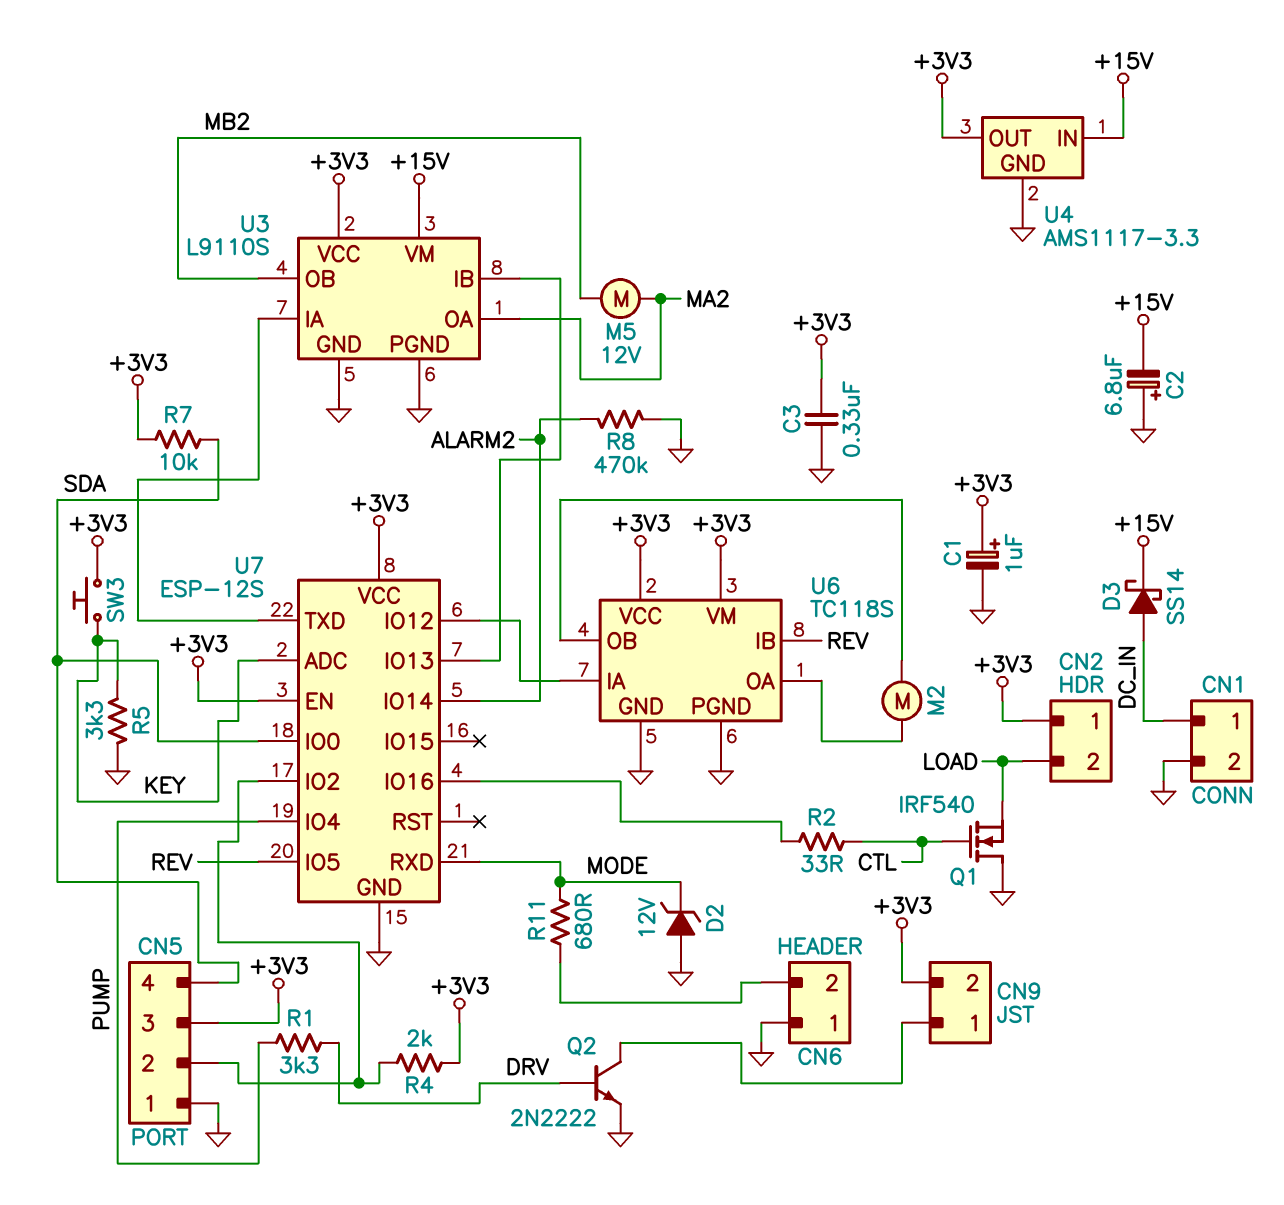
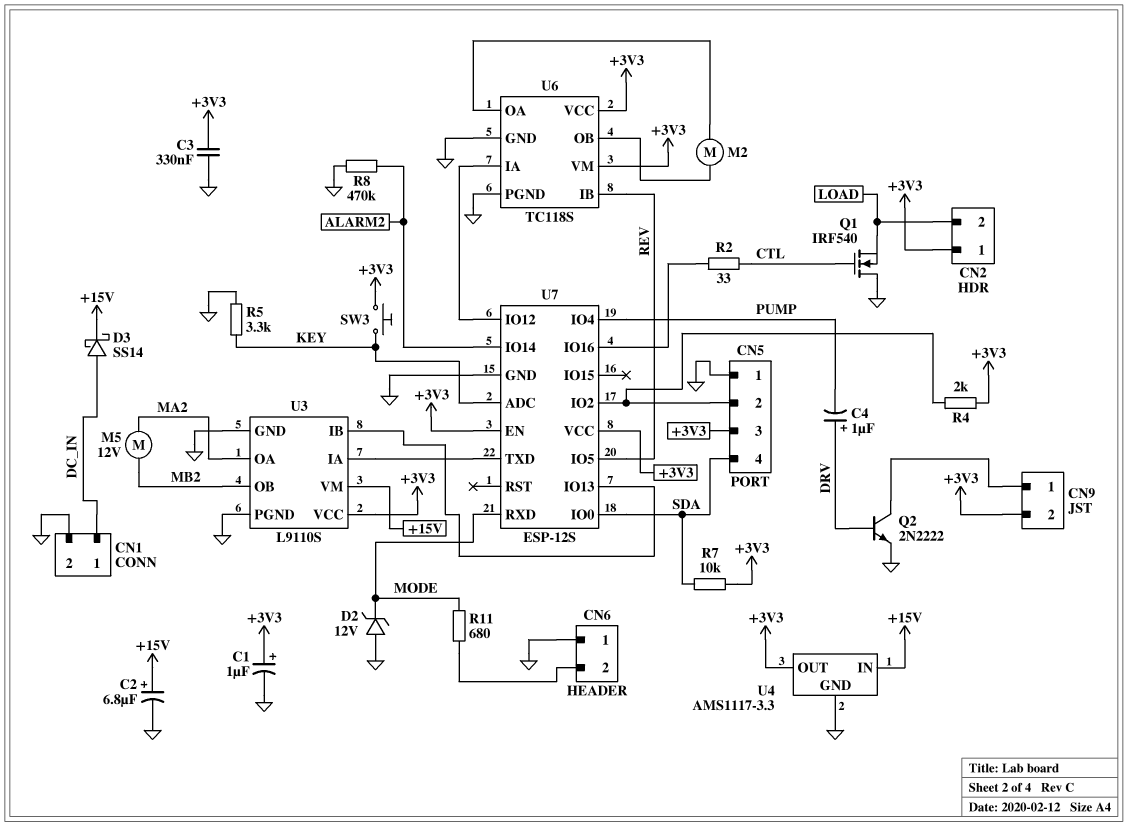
C2: 6.8uF (plus GND, minus +15V) -> 6.8uF (plus +15V, minus GND)
C4: none -> 1uF (plus DRV, minus PUMP)
R1: 3.3k (DRV, PUMP) -> none

